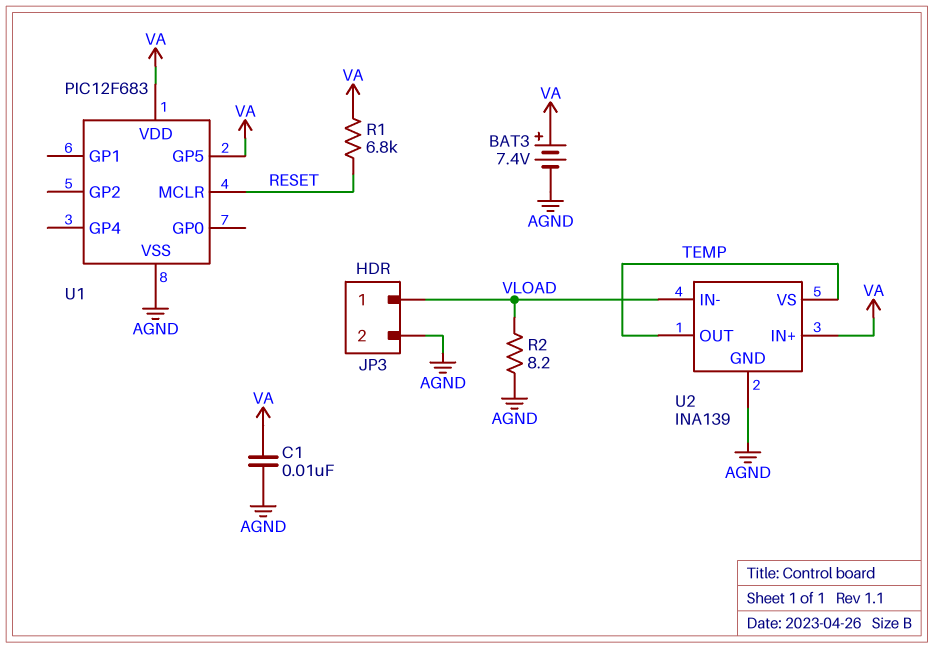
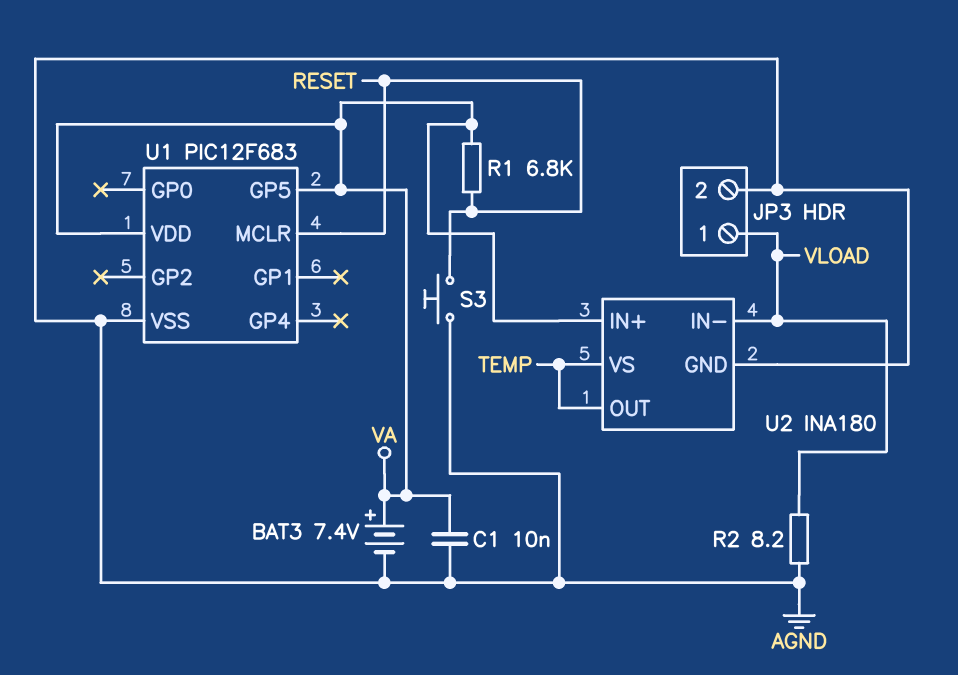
S3: none -> button (AGND, RESET)
U2: INA139 -> INA180

